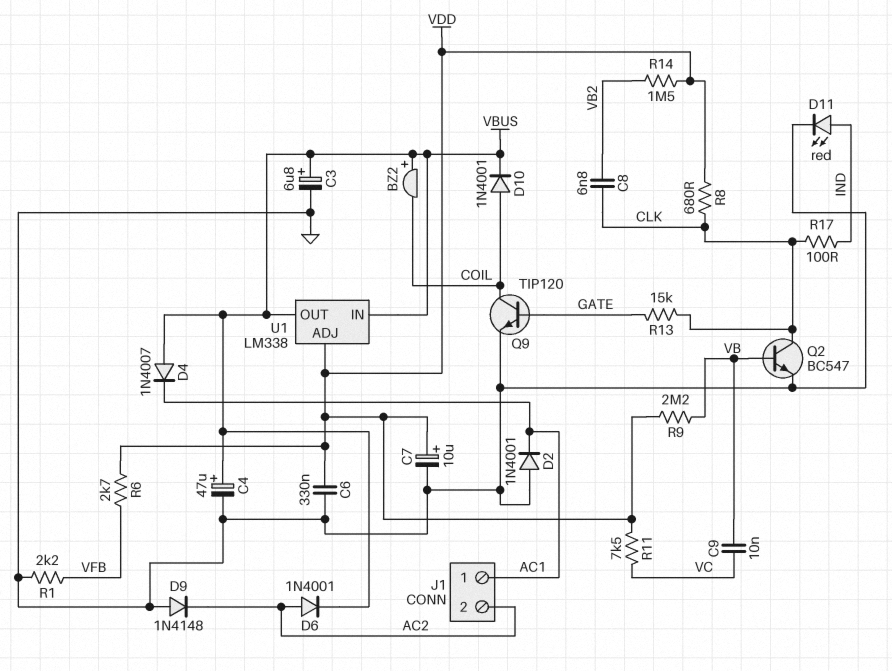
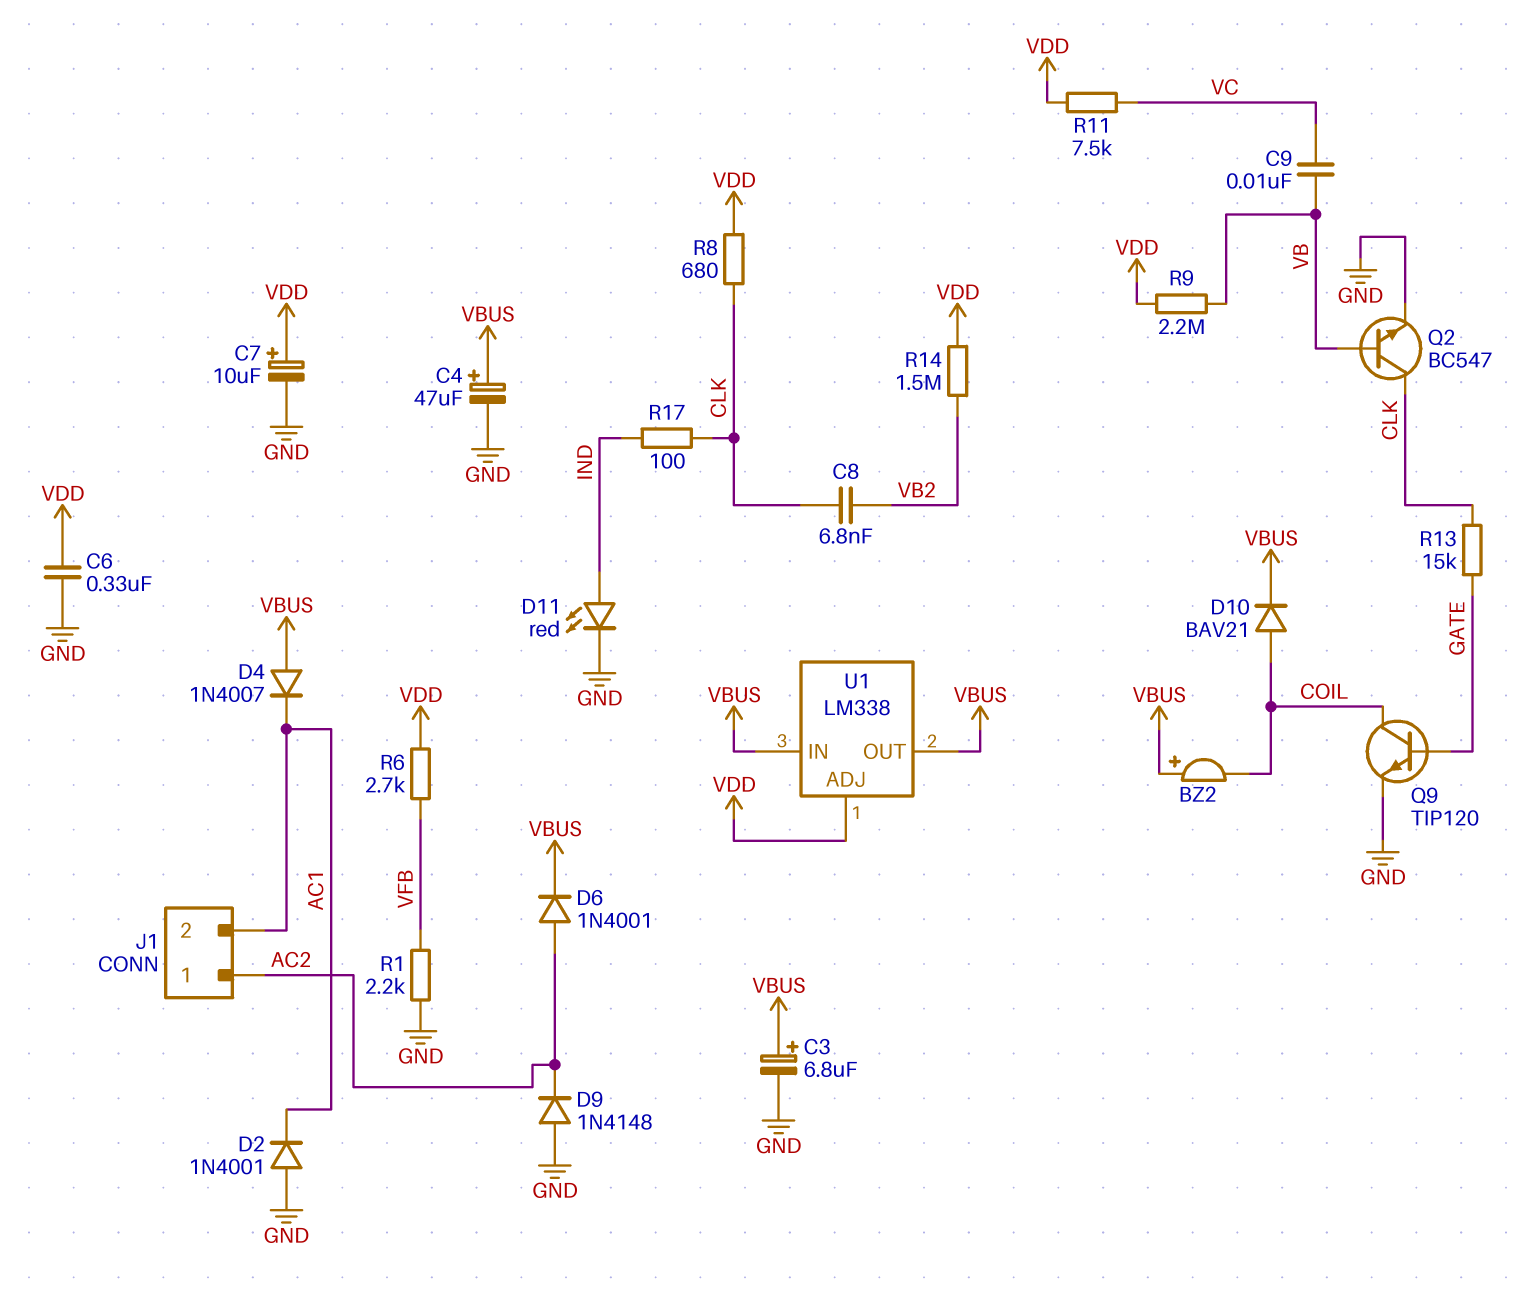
D10: diode 1N4001 (A COIL, K VBUS) -> diode BAV21 (A COIL, K VBUS)
J1 pin 1: AC1 -> AC2
J1 pin 2: AC2 -> AC1

